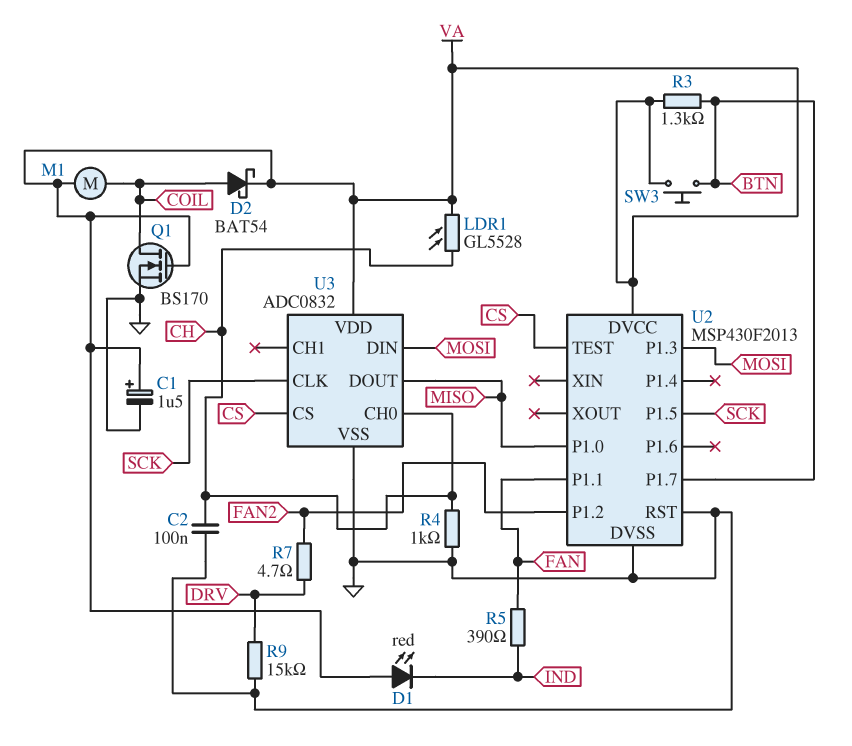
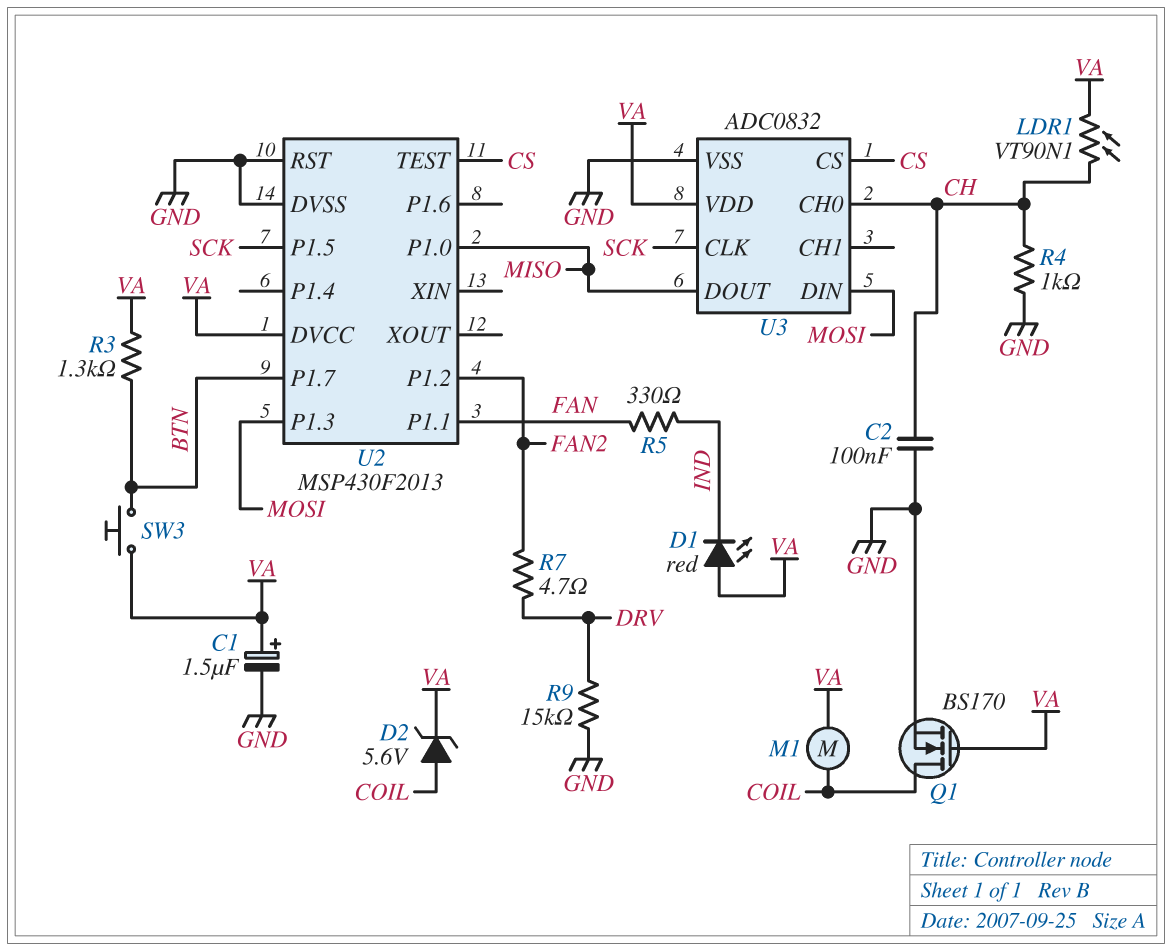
D2: schottky BAT54 (A COIL, K VA) -> zener 5.6V (A COIL, K VA)
LDR1: GL5528 (CH, VA) -> VT90N1 (CH, VA)
R5: 390 (FAN, IND) -> 330 (FAN, IND)

